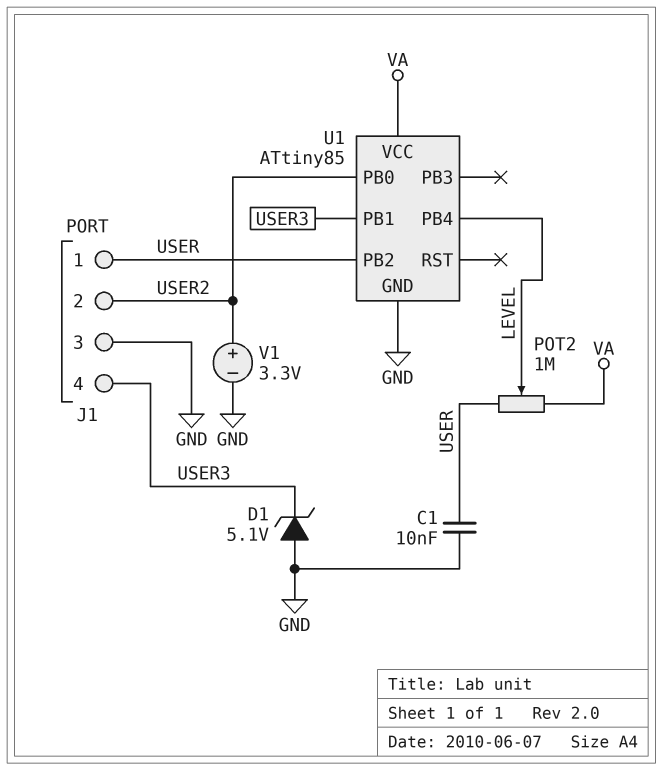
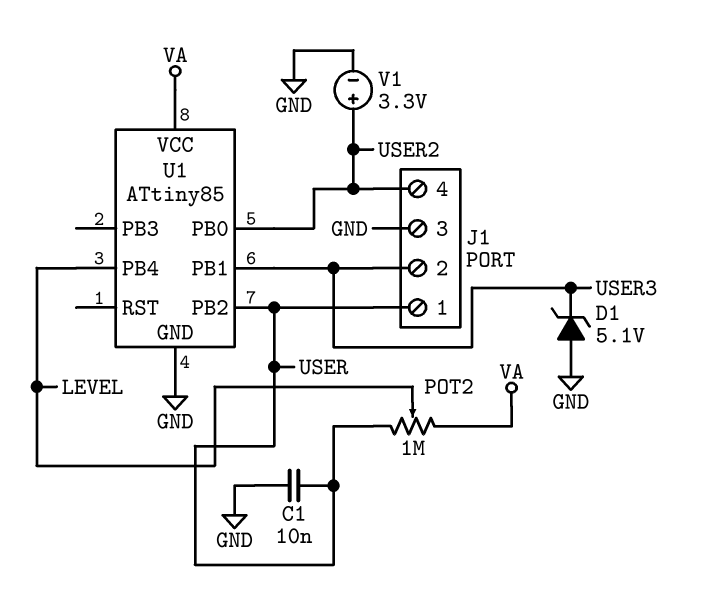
J1 pin 2: USER2 -> USER3
J1 pin 4: USER3 -> USER2

